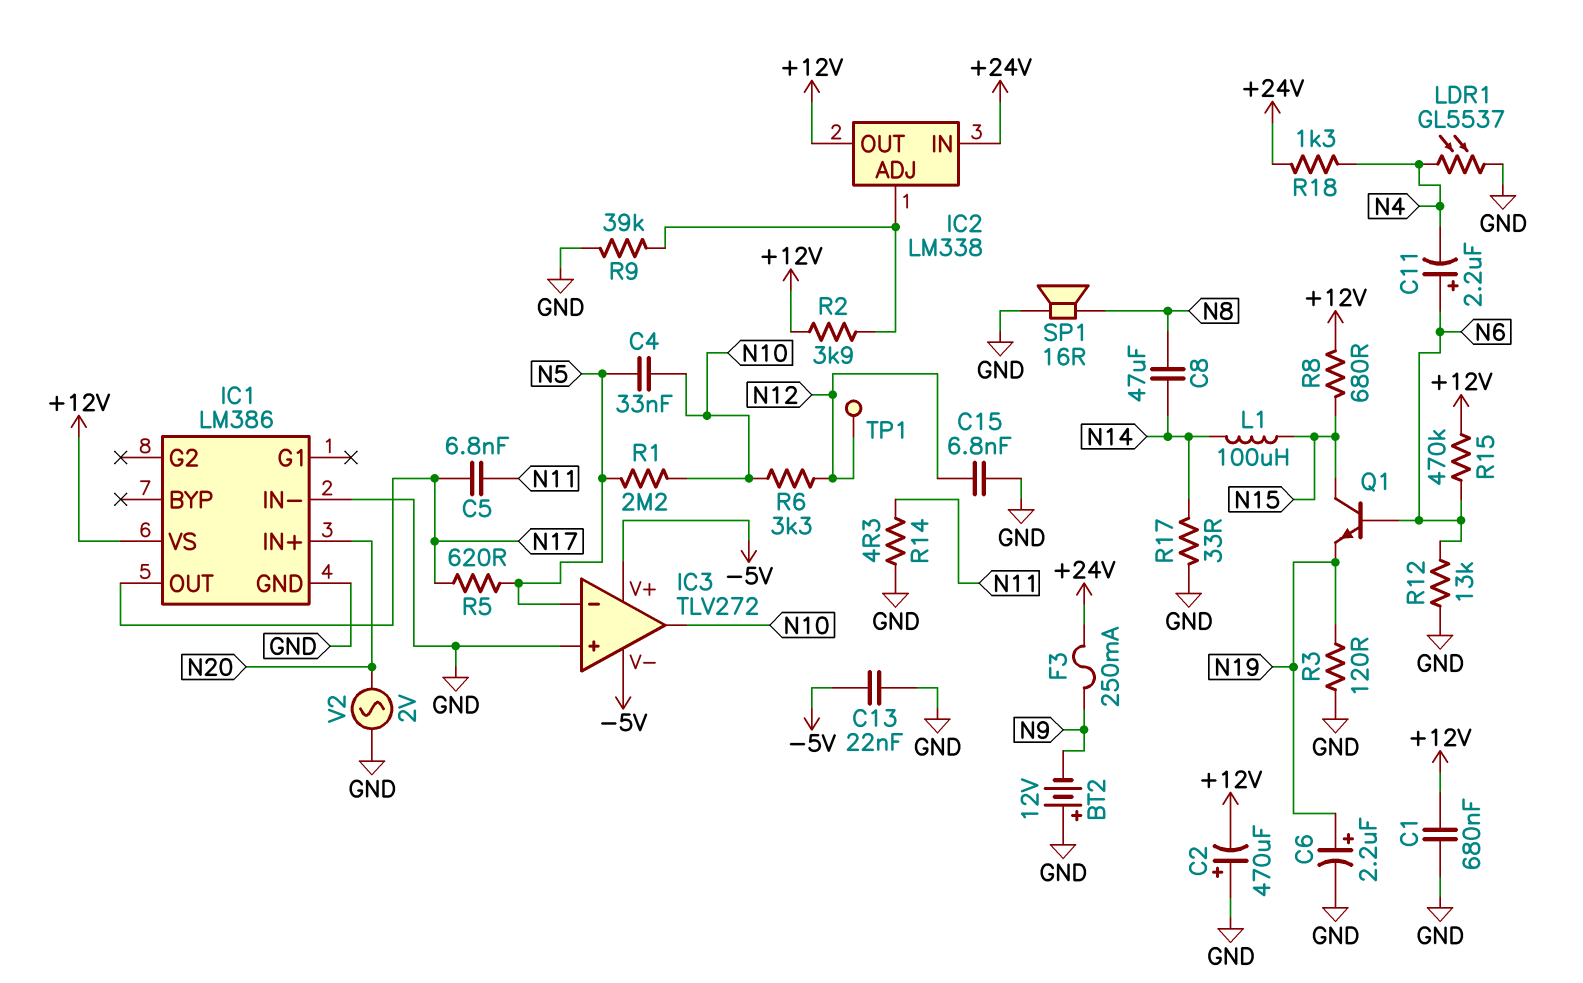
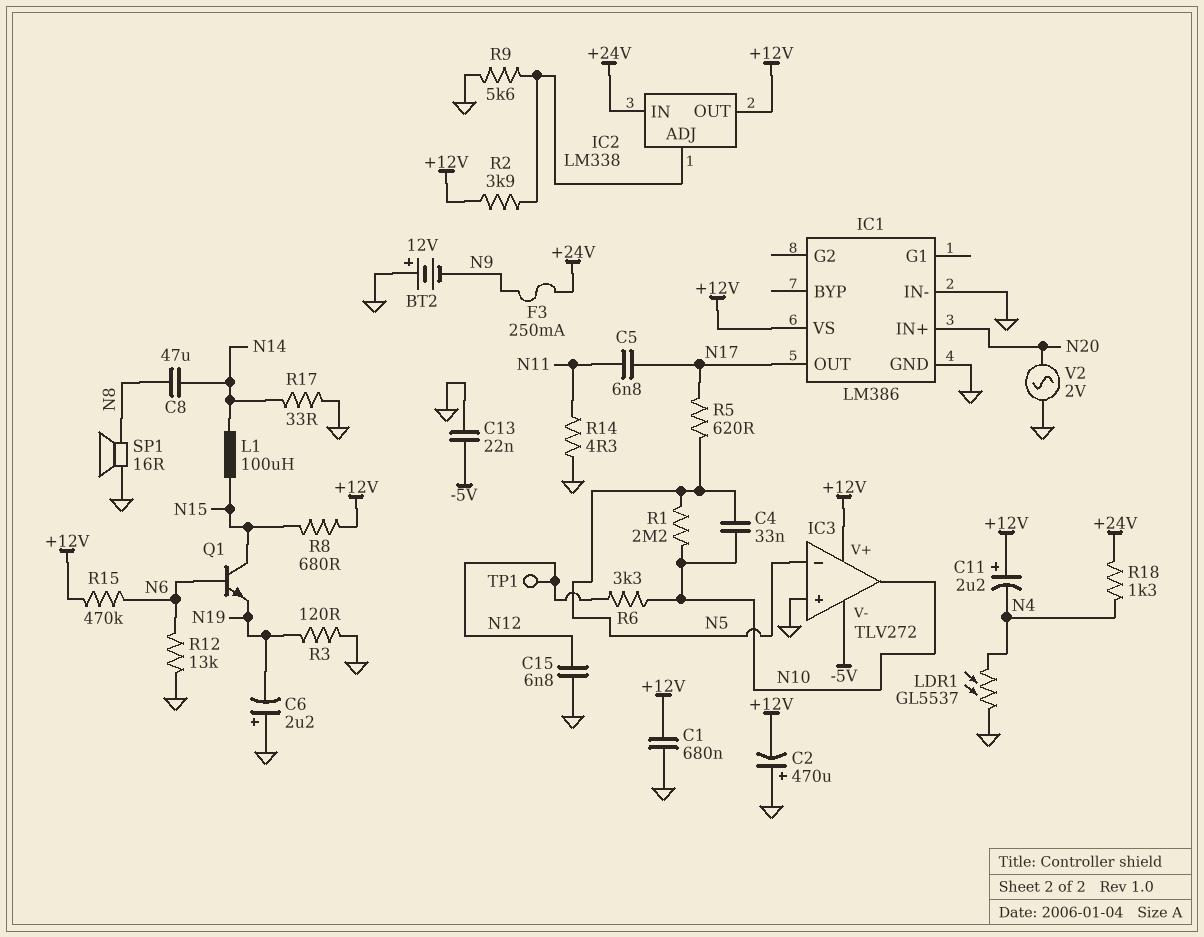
C6: 2.2uF (plus N19, minus GND) -> 2.2uF (plus GND, minus N19)
C11: 2.2uF (plus N6, minus N4) -> 2.2uF (plus +12V, minus N4)
IC3 pin V+: -5V -> +12V
R9: 39k (GND, IC2/ADJ) -> 5.6k (GND, IC2/ADJ)

